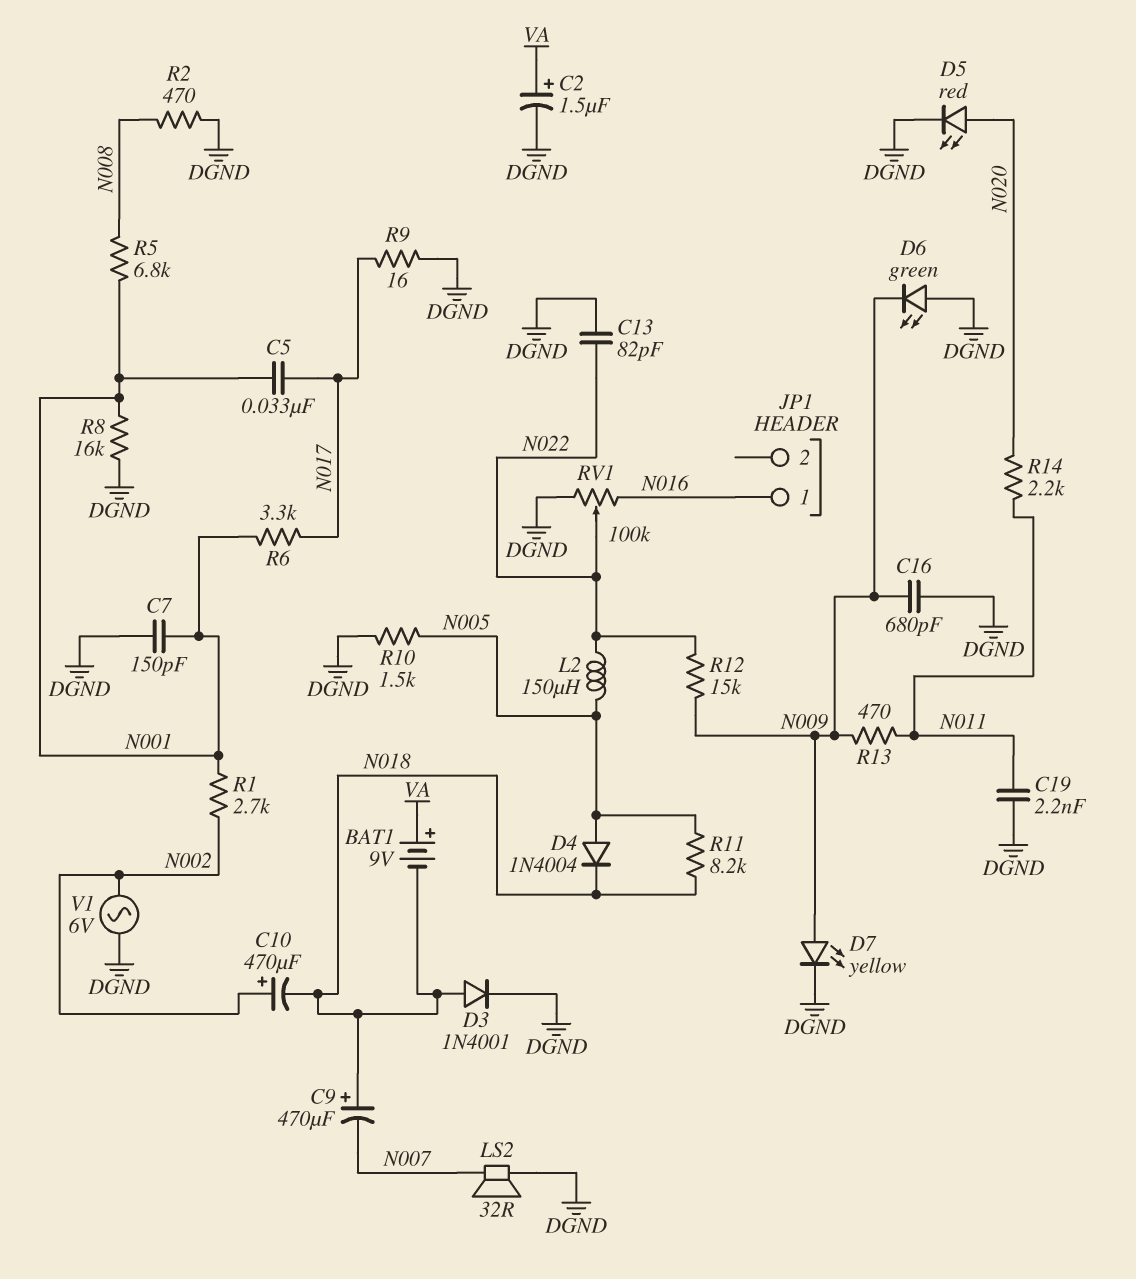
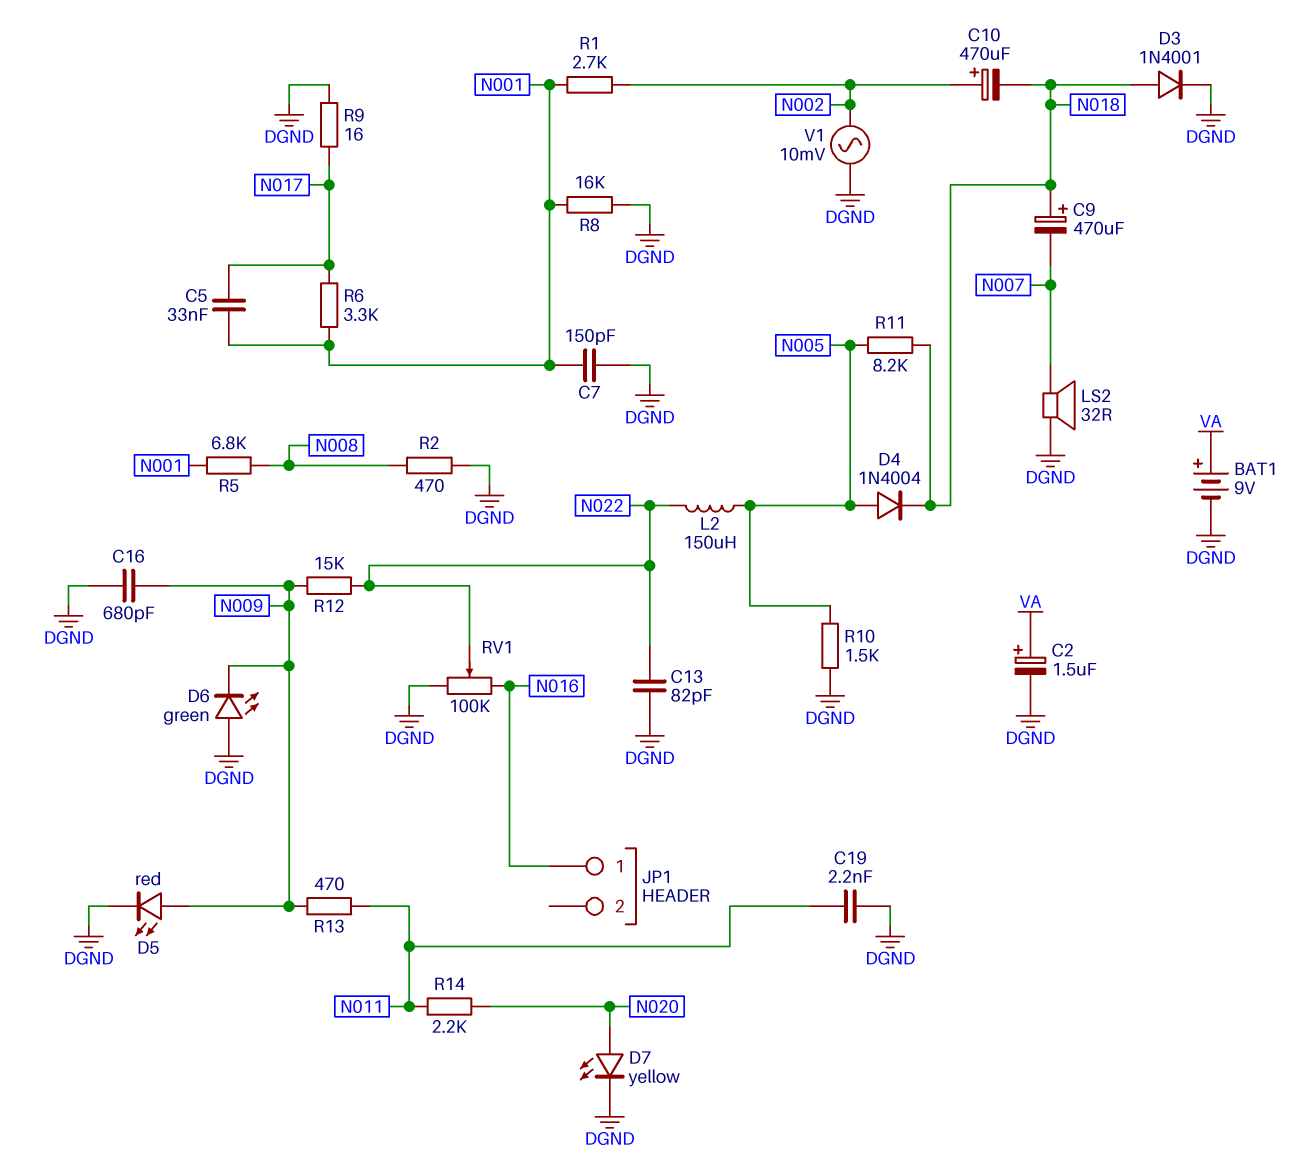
BAT1: 9V (plus VA, minus N018) -> 9V (plus VA, minus DGND)
D5: LED red (A N020, K DGND) -> LED red (A N009, K DGND)
D7: LED yellow (A N009, K DGND) -> LED yellow (A N020, K DGND)
V1: AC 6V (DGND, N002) -> AC 10mV (DGND, N002)

